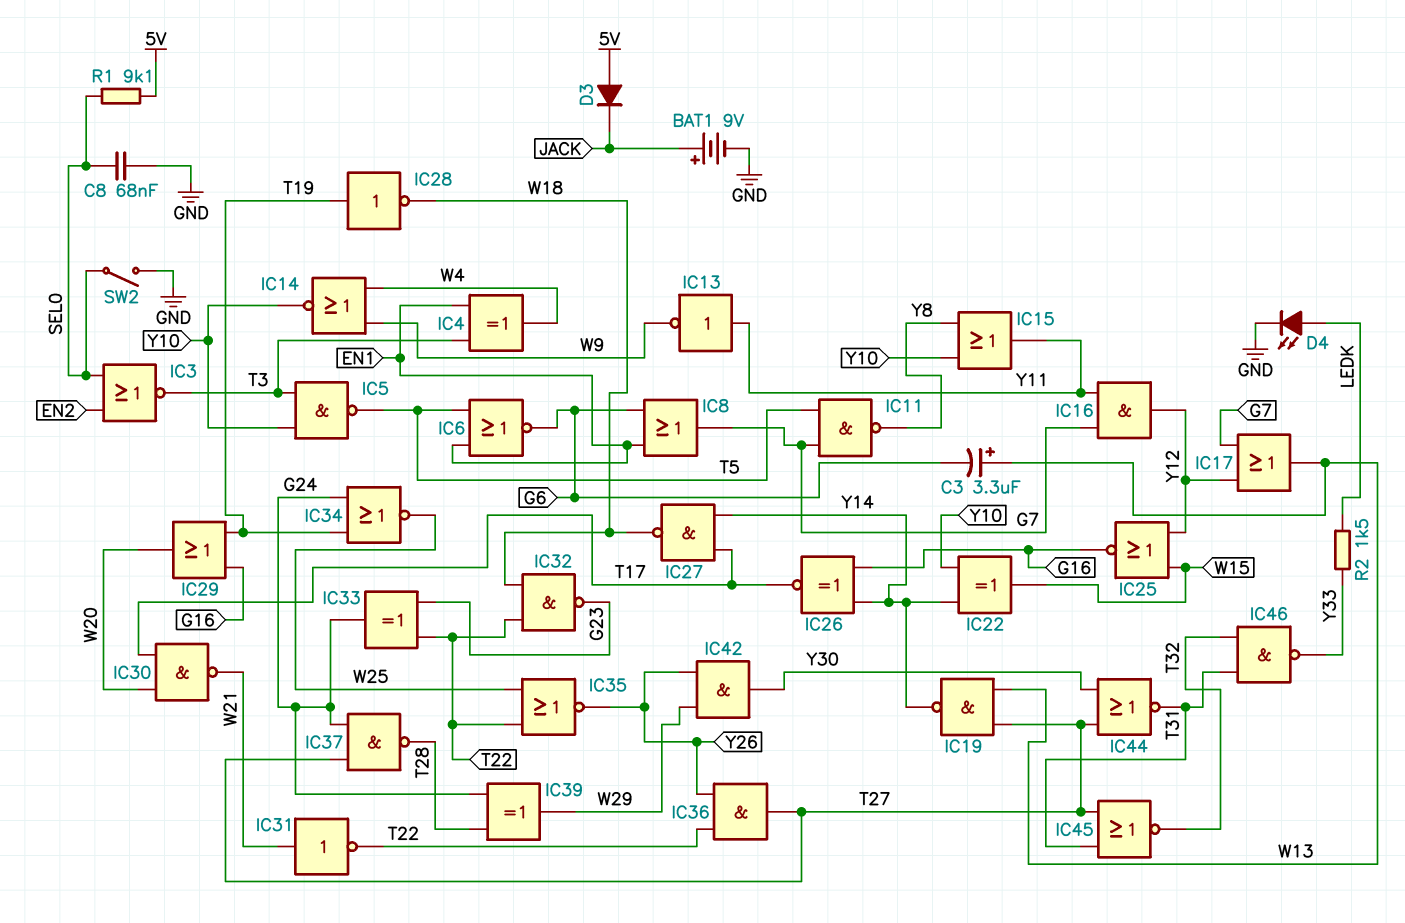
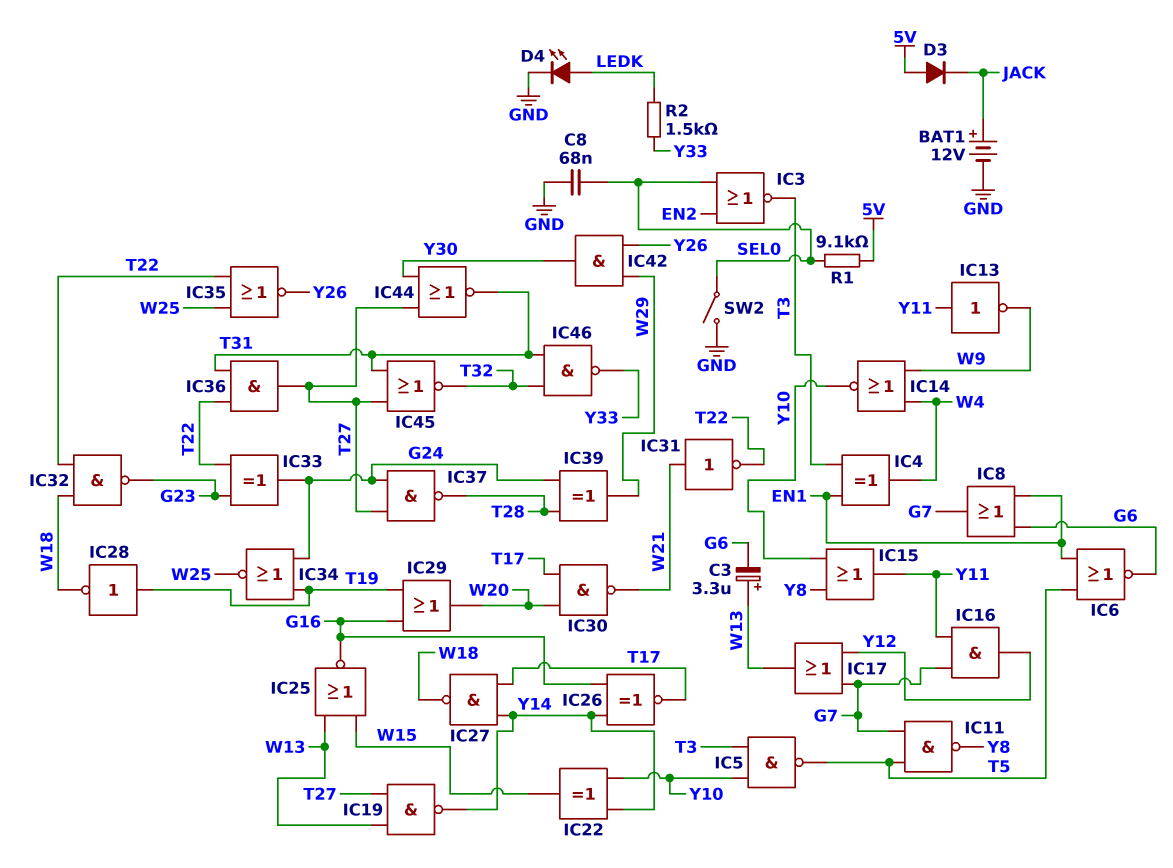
BAT1: 9V (plus JACK, minus GND) -> 12V (plus JACK, minus GND)
IC25: NOR (in W15, in Y12, out G16) -> NOR (in W13, in W15, out G16)
IC36: AND (in T22, in Y26, out T27) -> AND (in T22, in T31, out T27)

